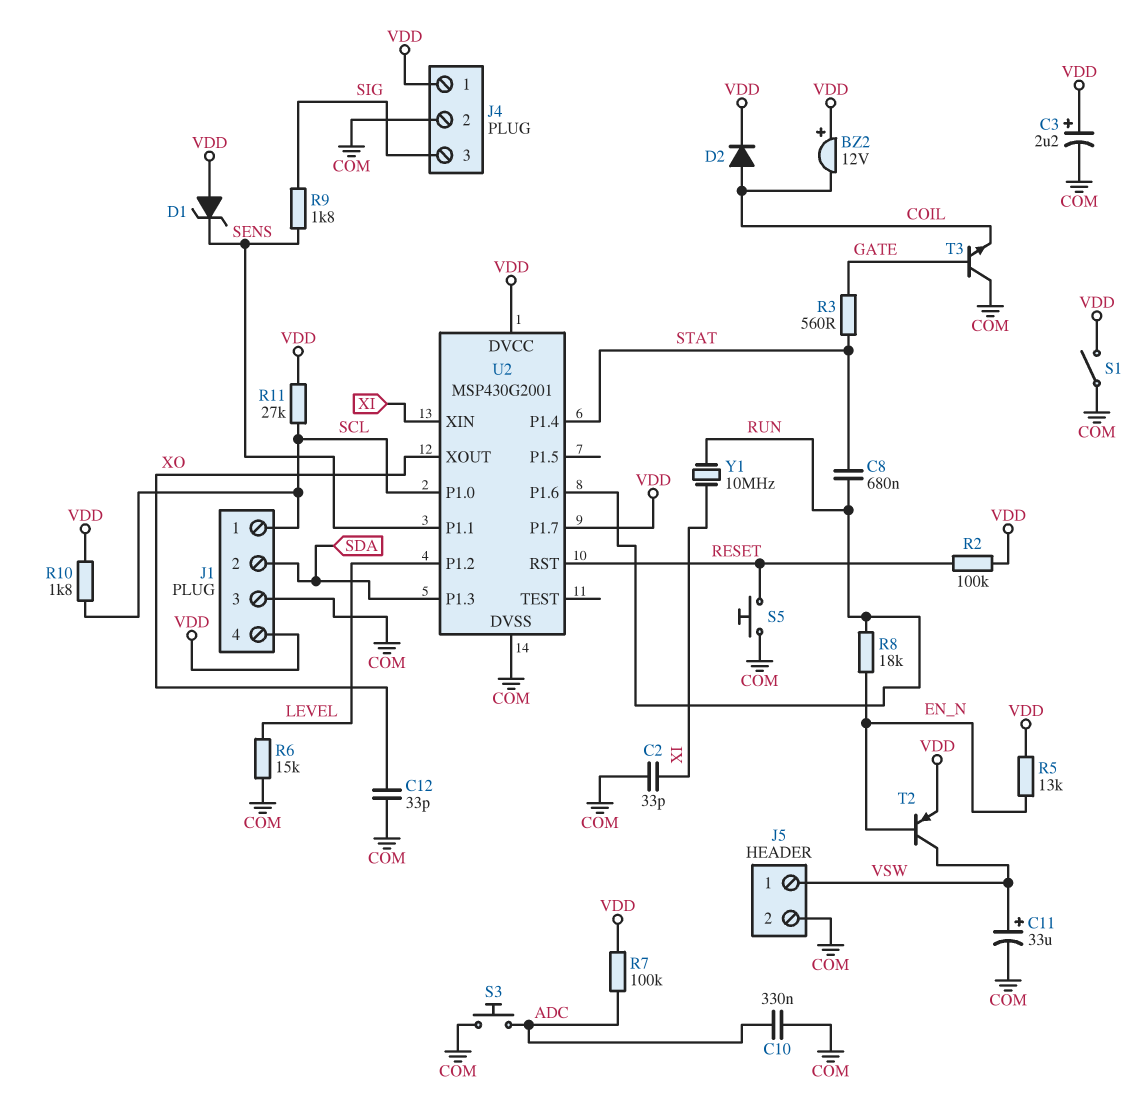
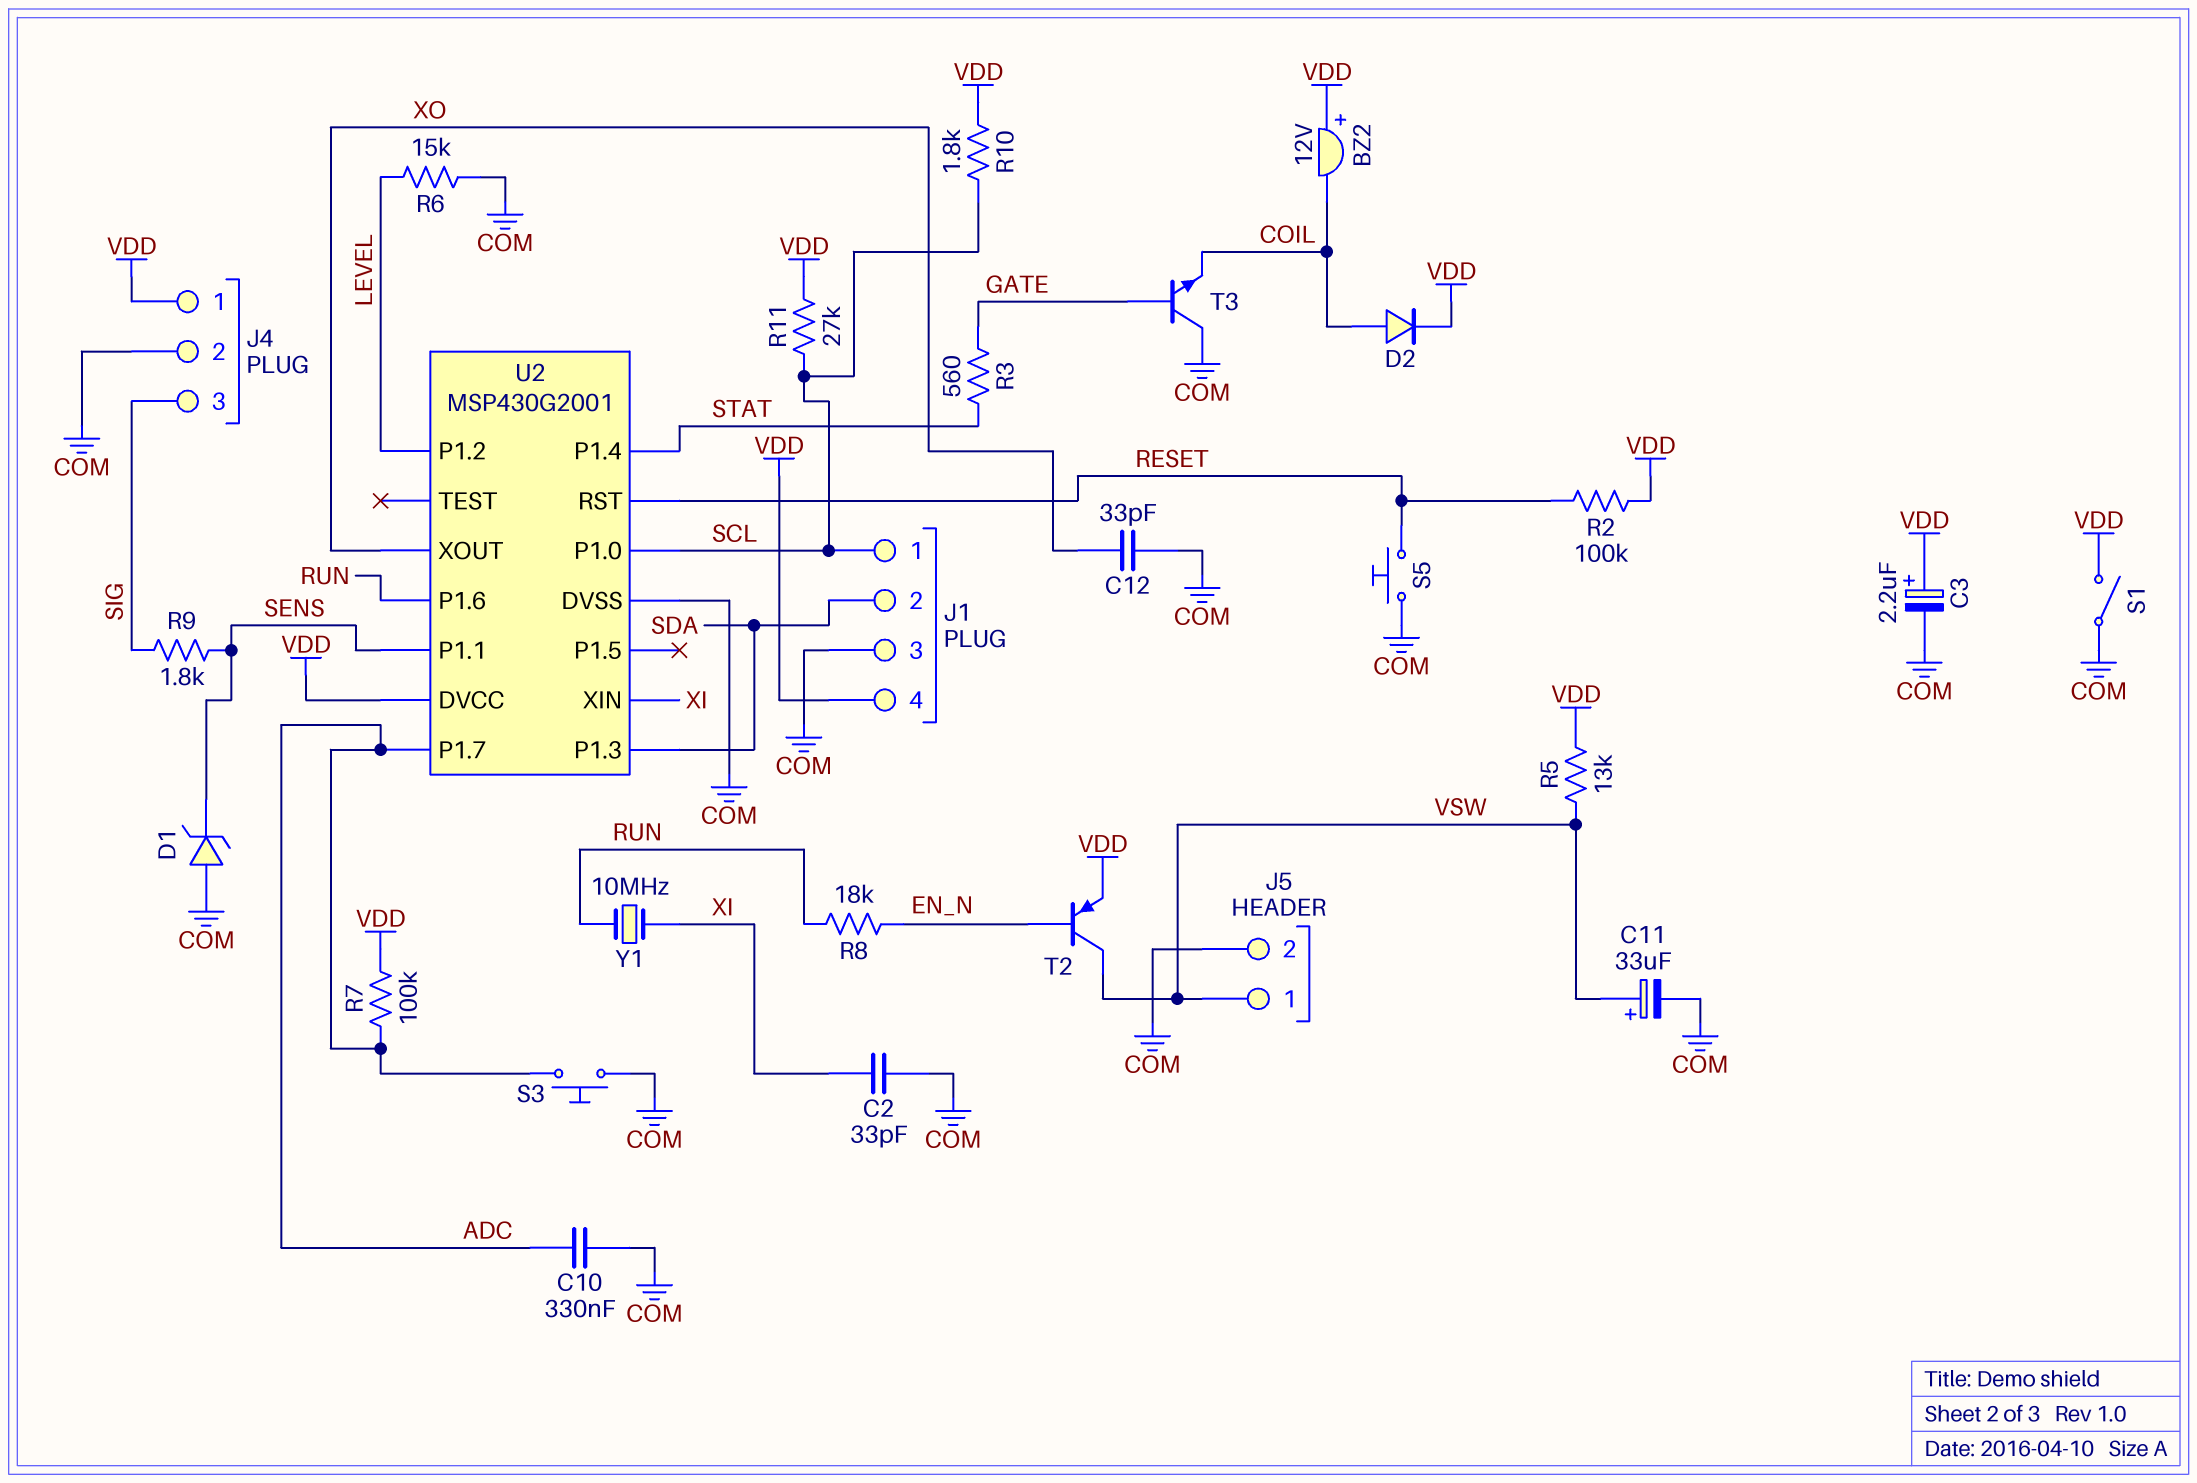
C8: 680nF (RUN, STAT) -> none
D1: zener (A VDD, K SENS) -> zener (A COM, K SENS)
R5: 13k (EN_N, VDD) -> 13k (VDD, VSW)
U2 pin P1.7: VDD -> ADC

